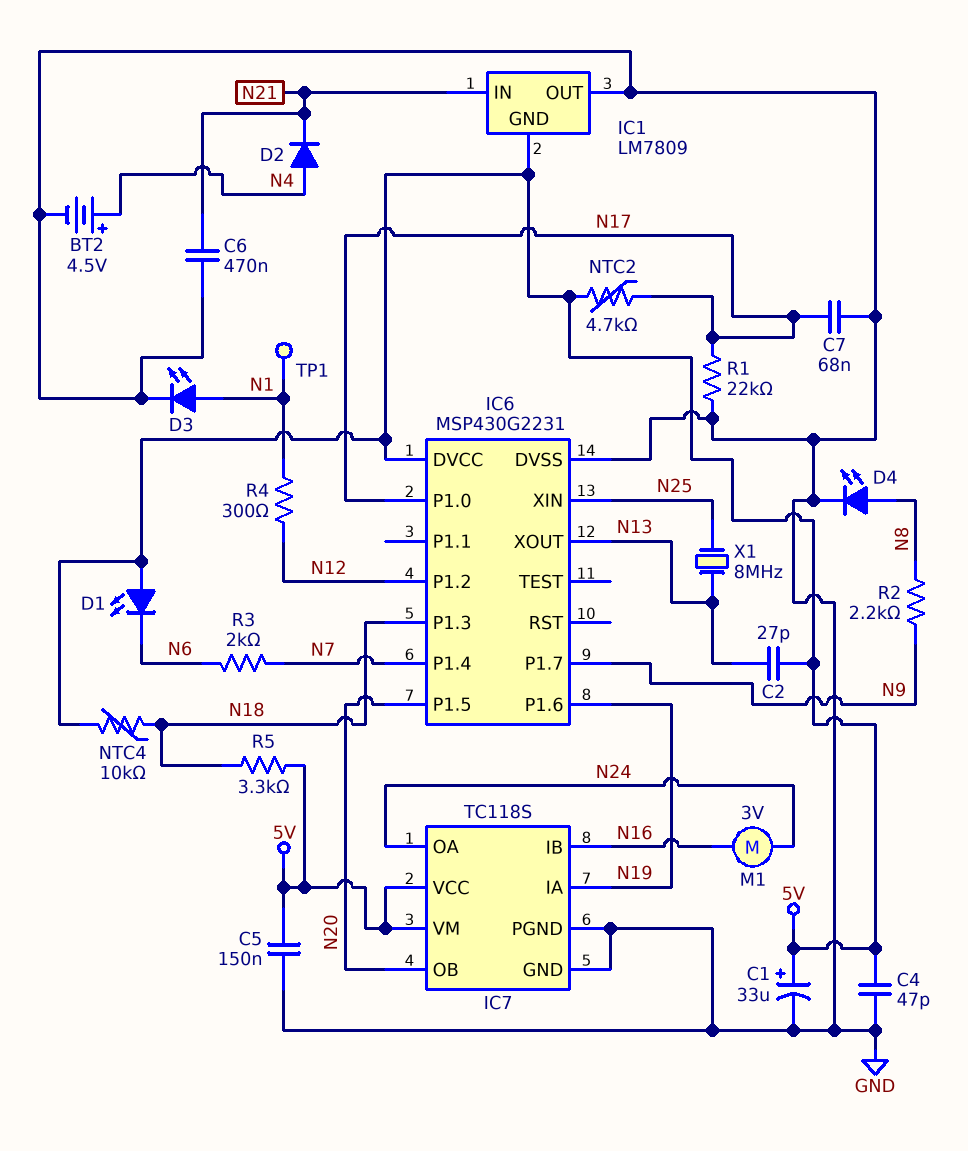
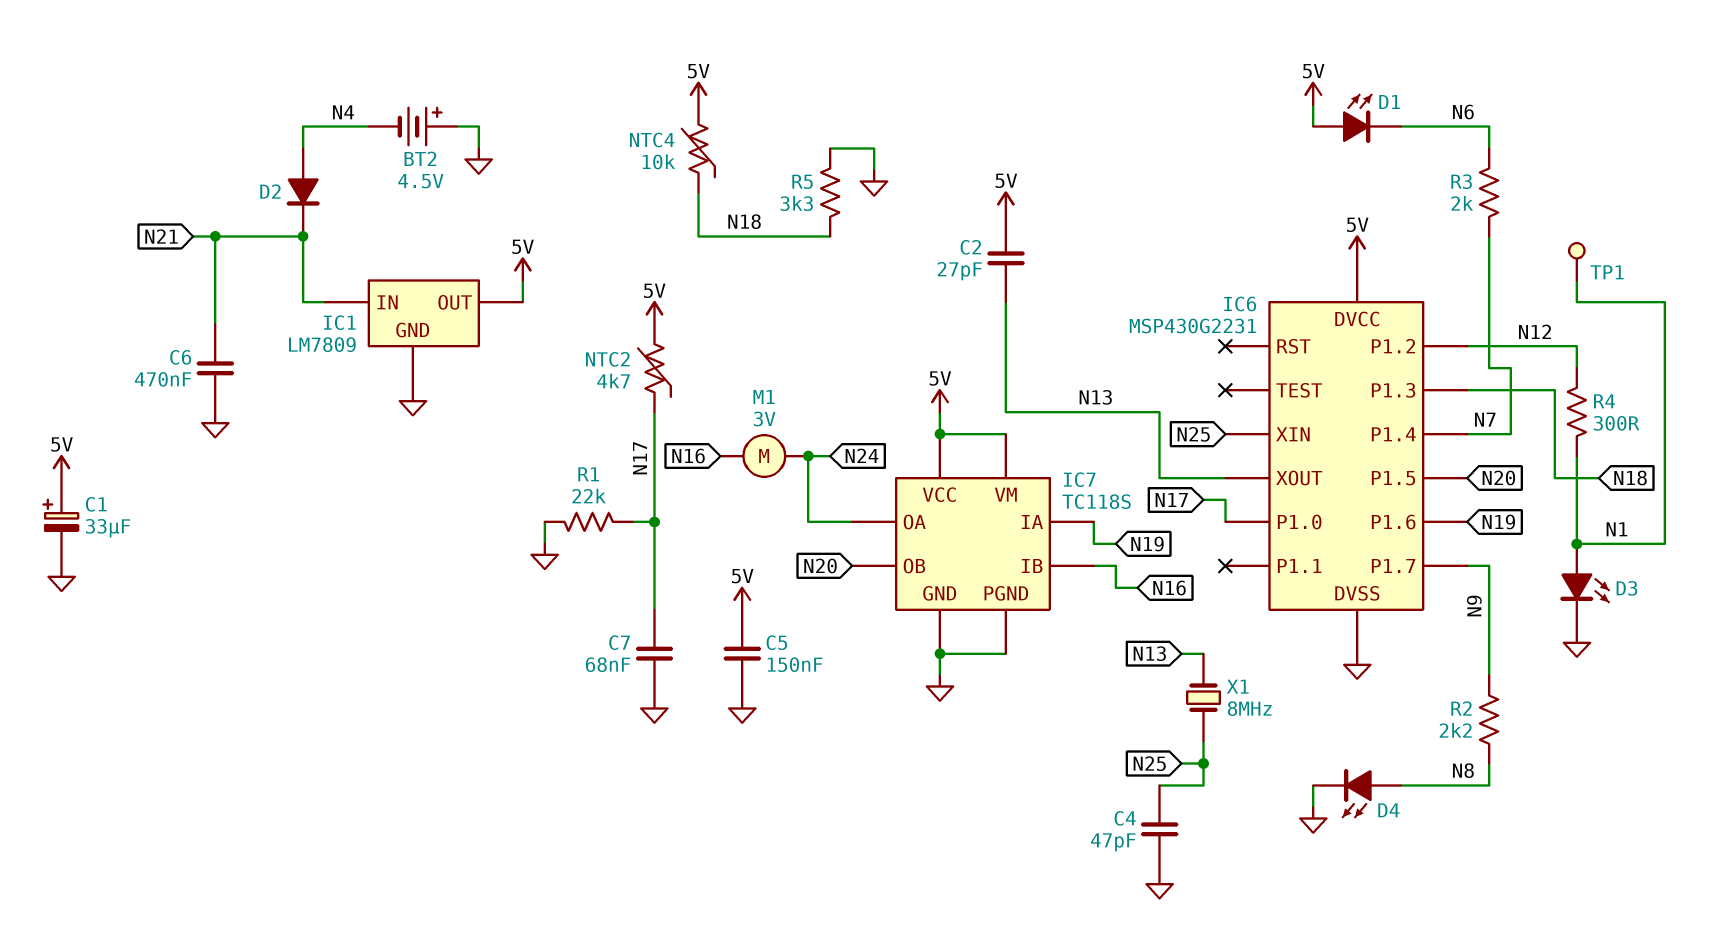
BT2: 4.5V (plus N4, minus GND) -> 4.5V (plus GND, minus N4)
C4: 47pF (5V, GND) -> 47pF (GND, N25)
IC1 pin GND: 5V -> GND
IC1 pin OUT: GND -> 5V
R5: 3.3k (5V, N18) -> 3.3k (GND, N18)

